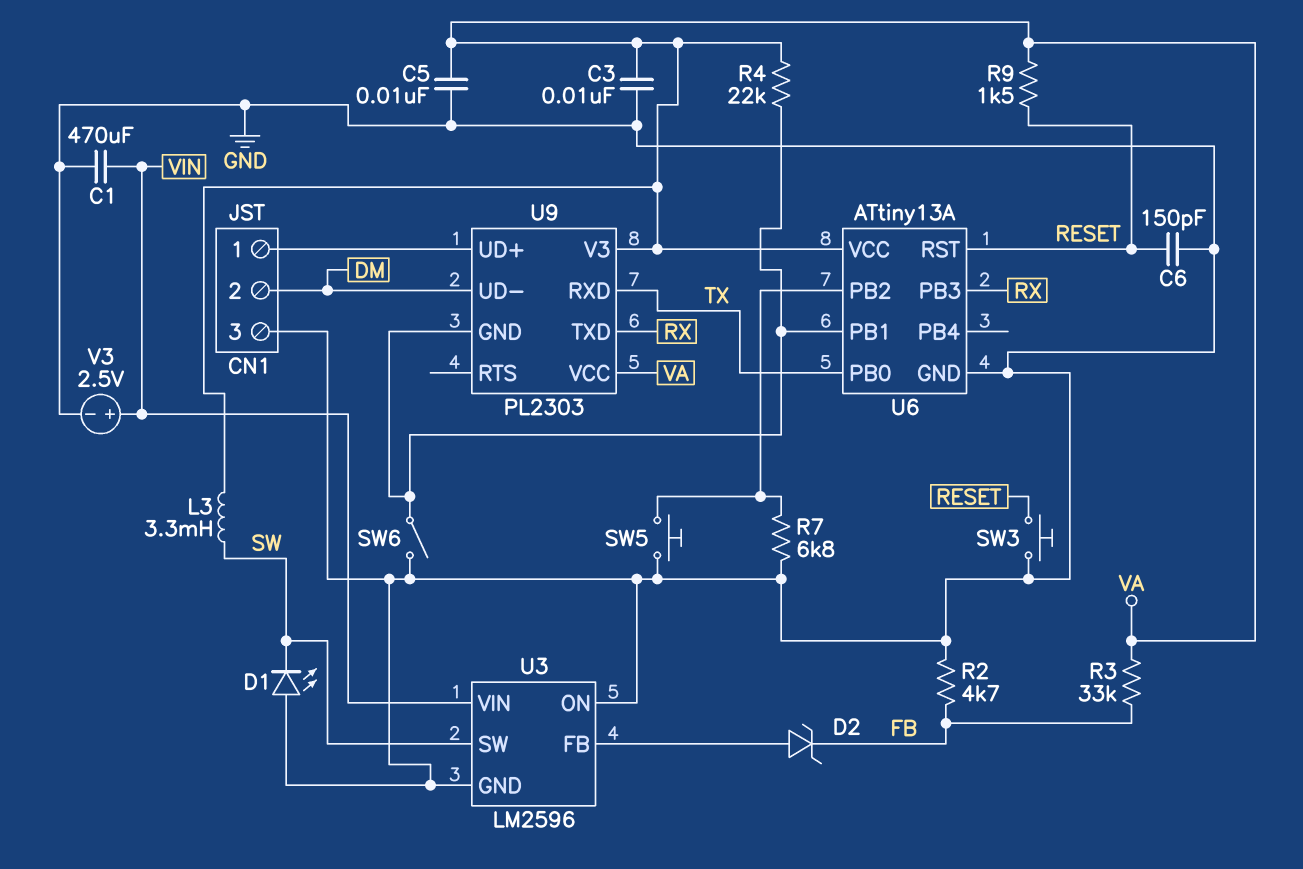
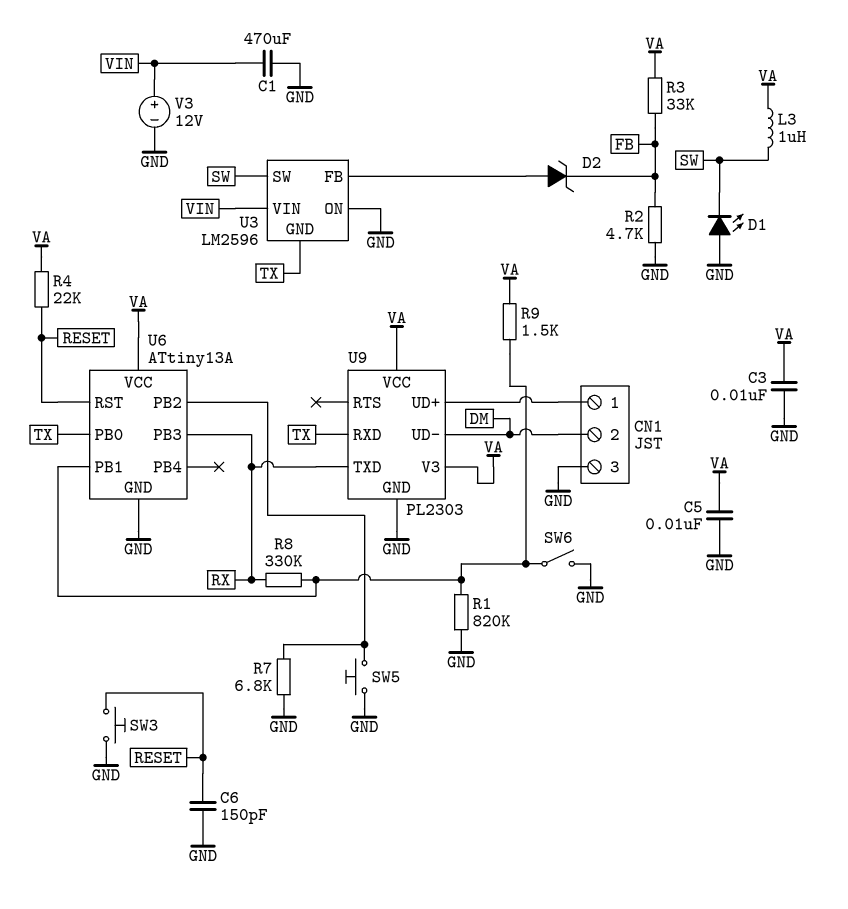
L3: 3.3mH (SW, VA) -> 1uH (SW, VA)
R1: none -> 820k (GND, U6/PB1)
R4: 22k (U6/PB1, VA) -> 22k (RESET, VA)
R8: none -> 330k (RX, U6/PB1)
R9: 1.5k (RESET, VA) -> 1.5k (U6/PB1, VA)
U3 pin GND: GND -> TX
U9 pin GND: U6/PB1 -> GND
V3: 2.5V (plus VIN, minus GND) -> 12V (plus VIN, minus GND)

